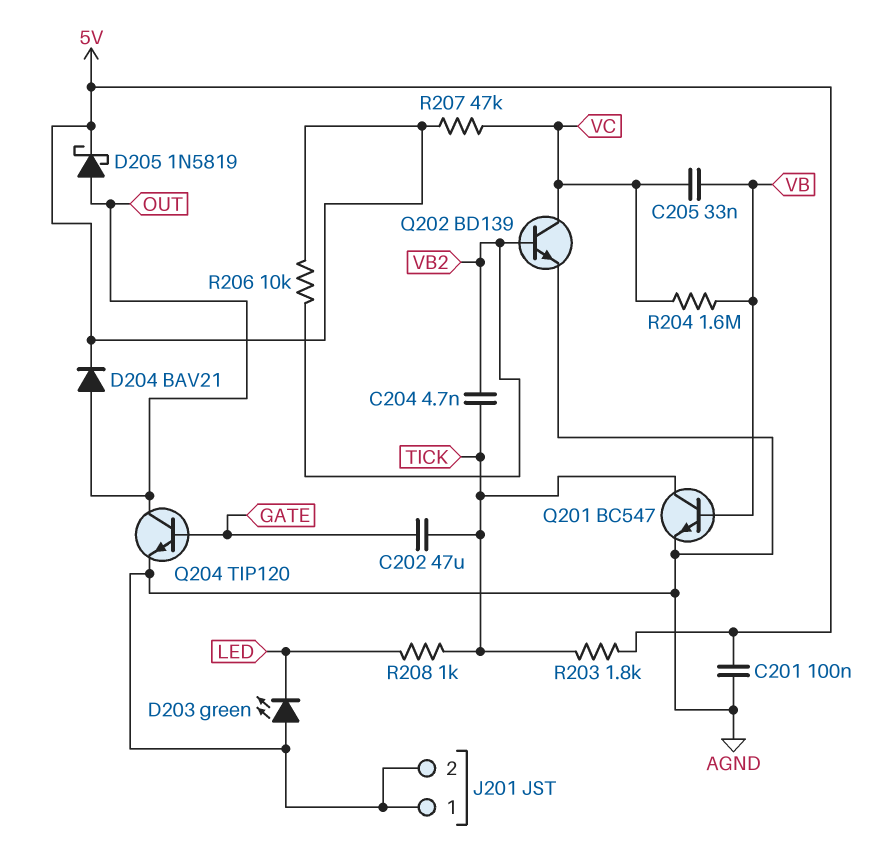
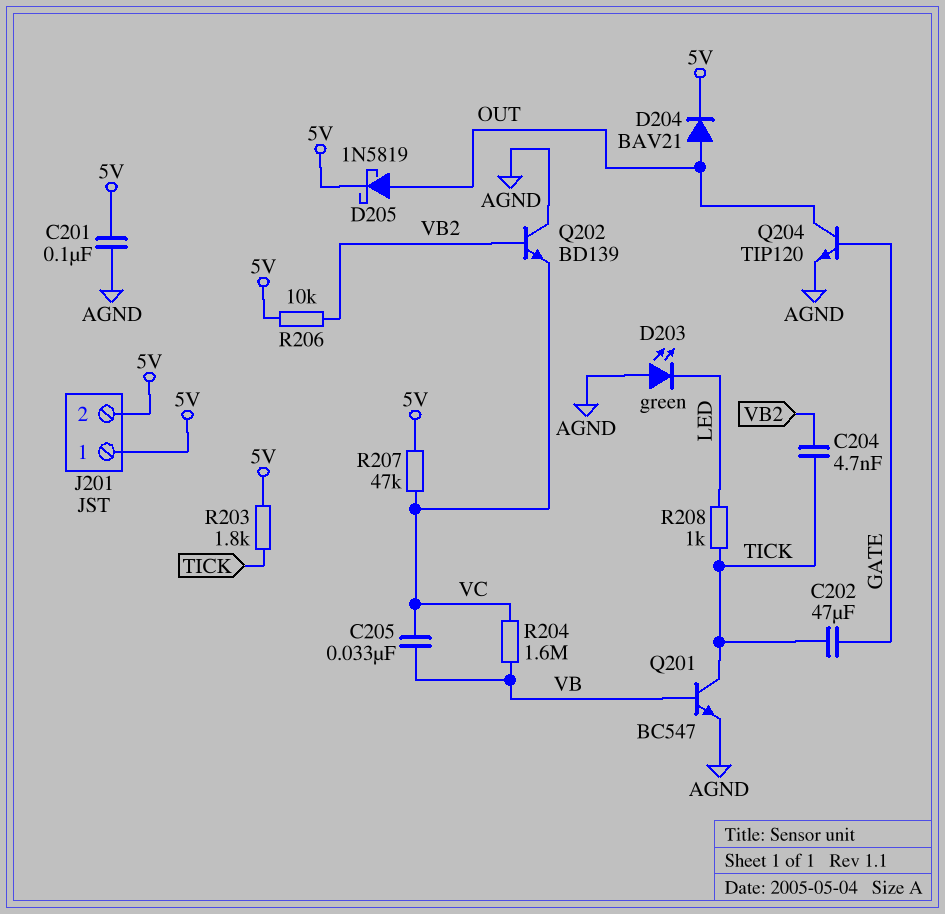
J201 pin 1: AGND -> 5V
J201 pin 2: AGND -> 5V
Q202: NPN BD139 (B VB2, C VC, E AGND) -> NPN BD139 (B VB2, C AGND, E VC)

